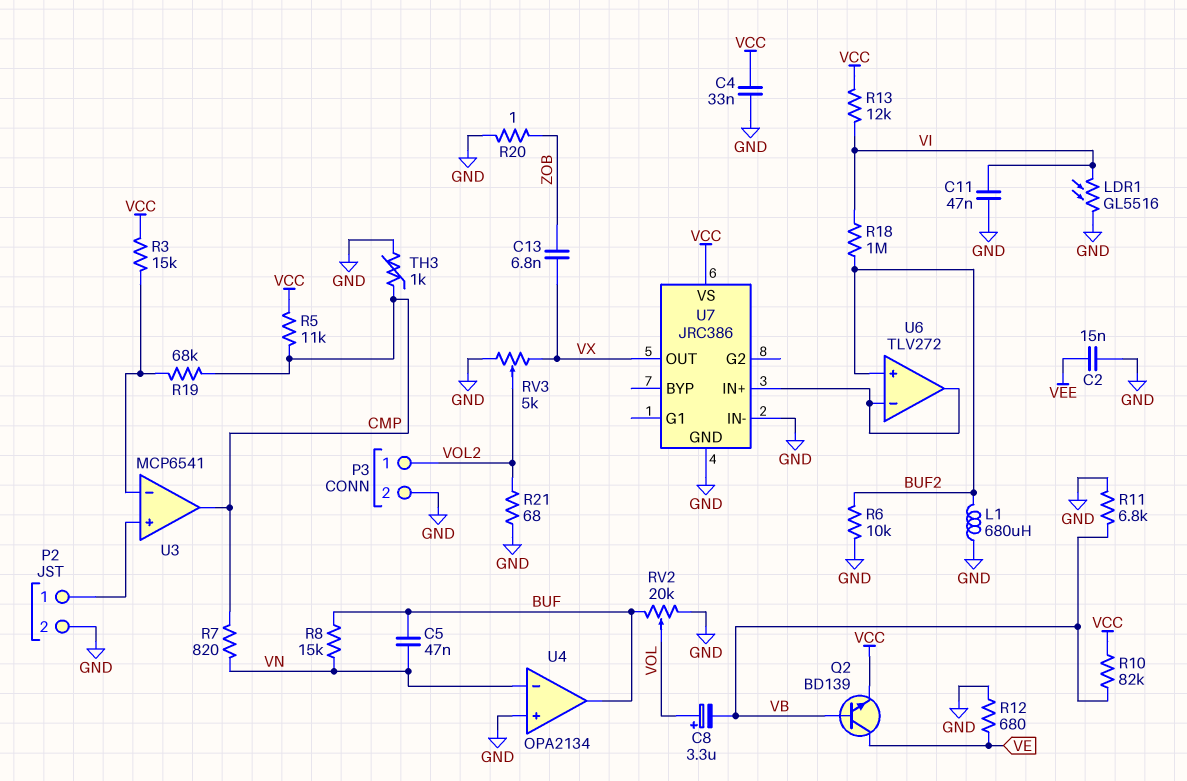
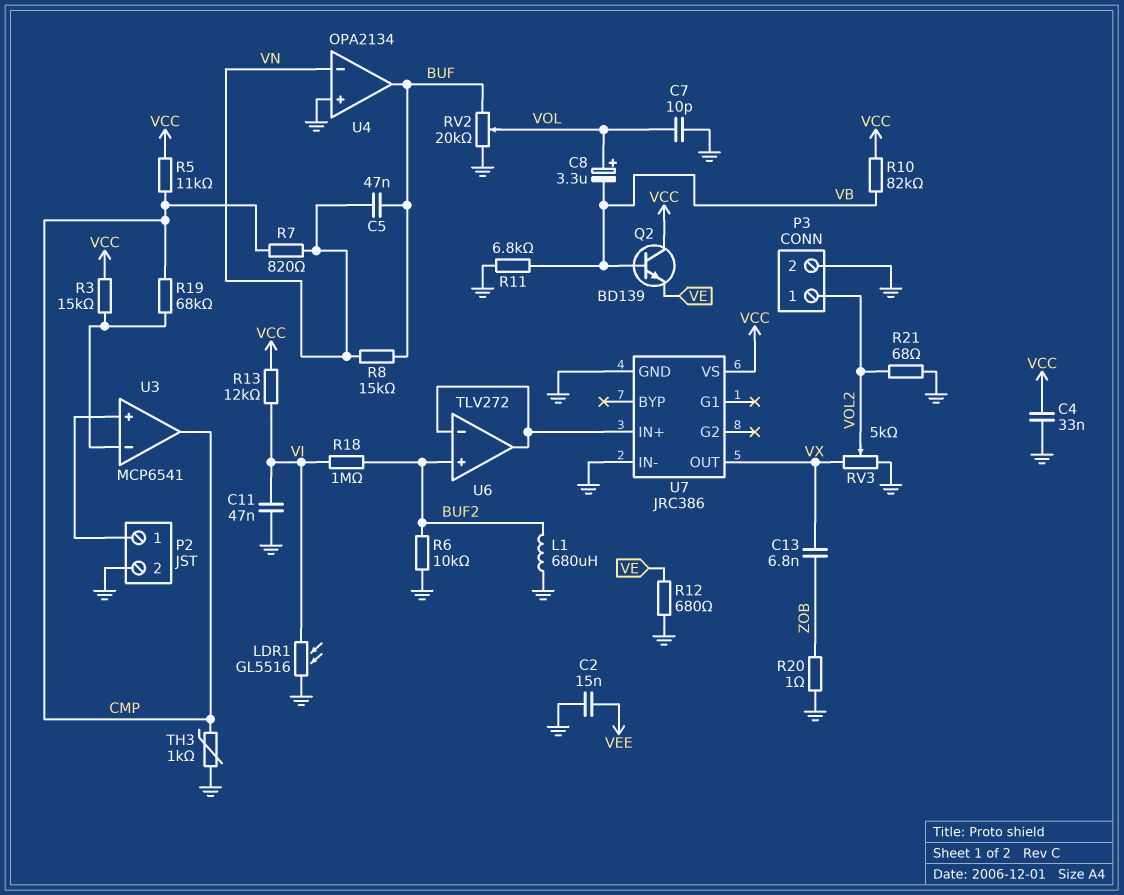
C7: none -> 10pF (GND, VOL)
Q2: NPN BD139 (B VB, C VE, E VCC) -> NPN BD139 (B VB, C VCC, E VE)

